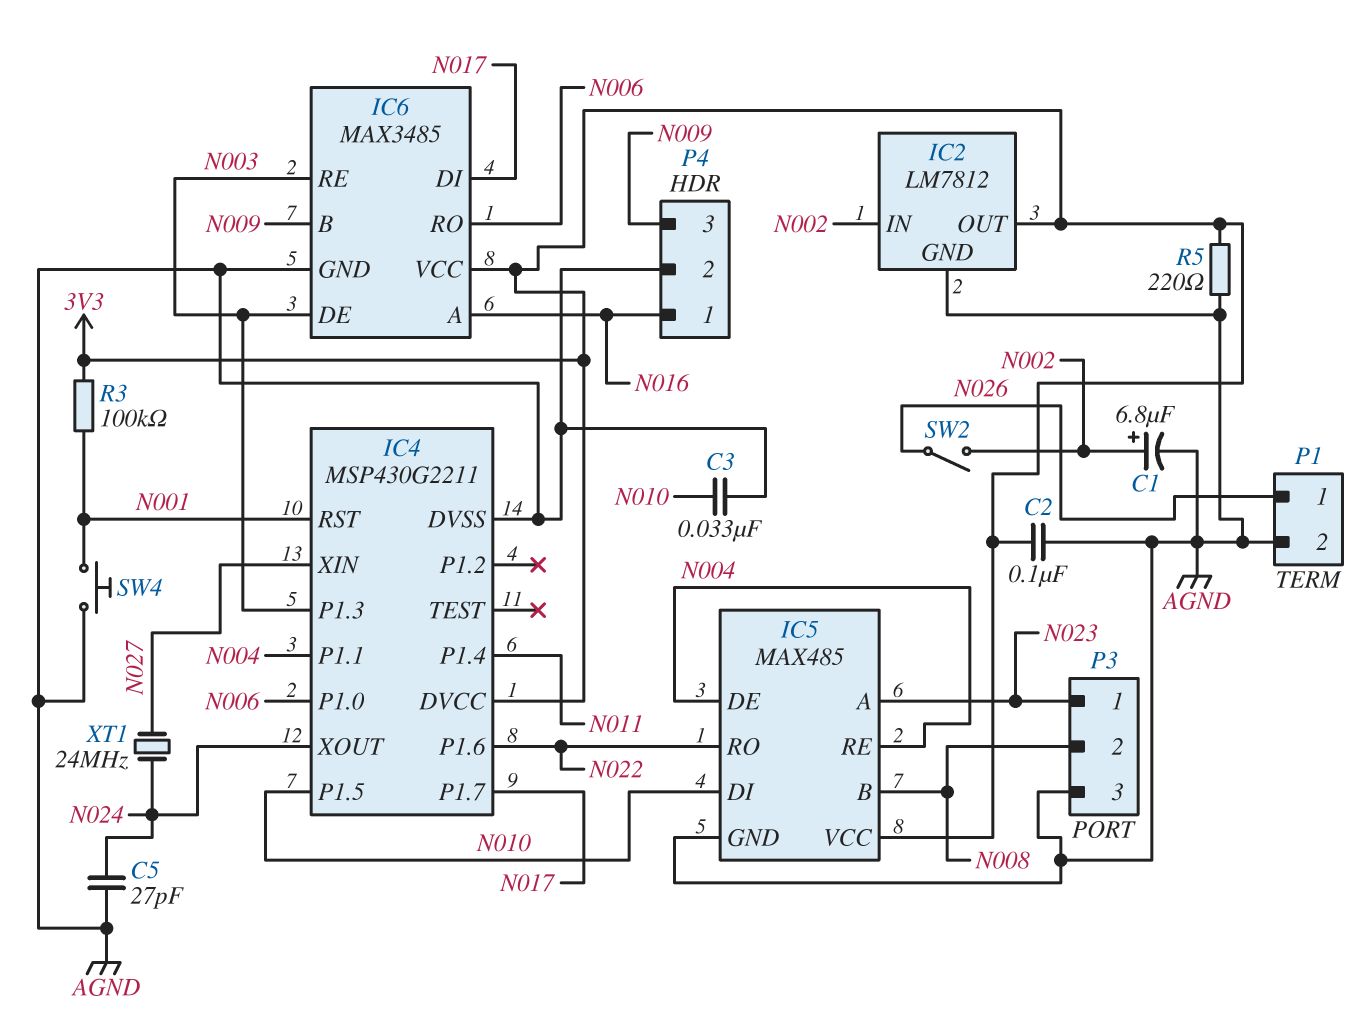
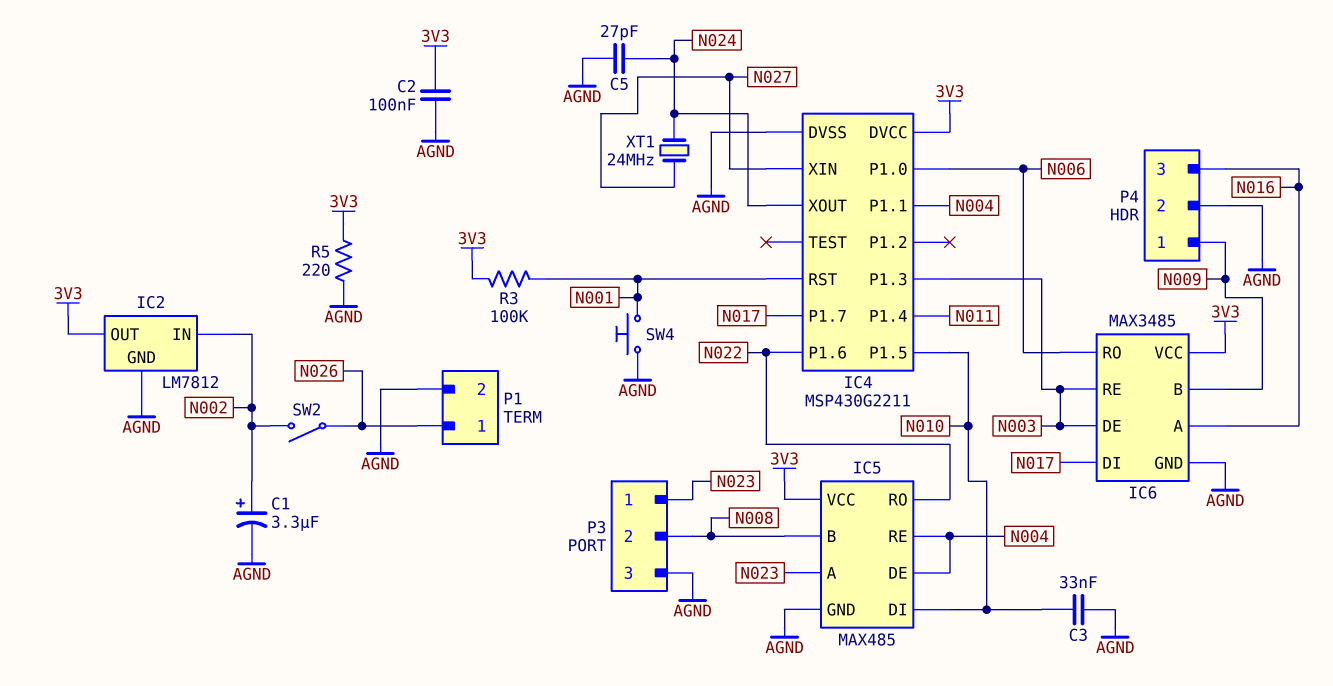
C1: 6.8uF (plus N002, minus AGND) -> 3.3uF (plus N002, minus AGND)
P4 pin 1: N016 -> N009
P4 pin 3: N009 -> N016

